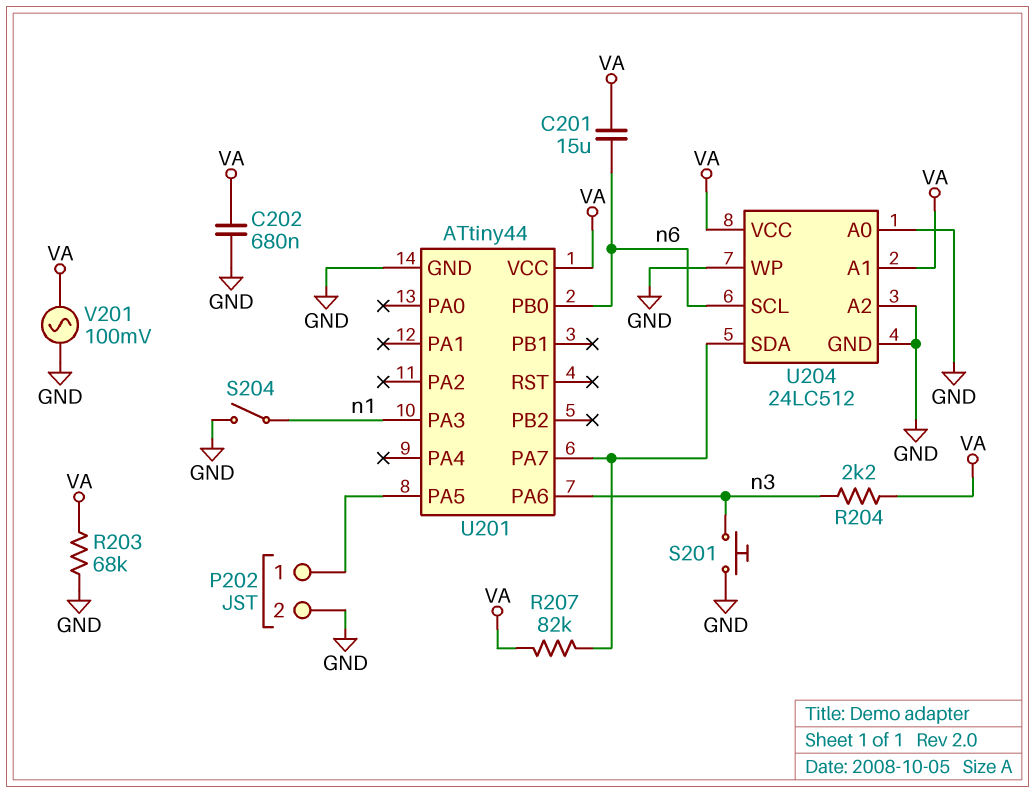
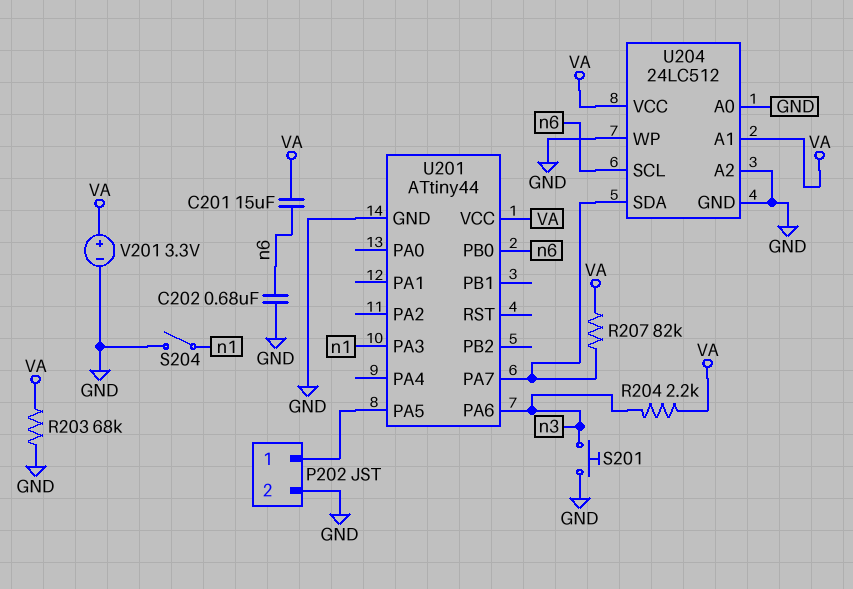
C202: 680nF (GND, VA) -> 680nF (GND, n6)
V201: AC 100mV (GND, VA) -> 3.3V (plus VA, minus GND)

